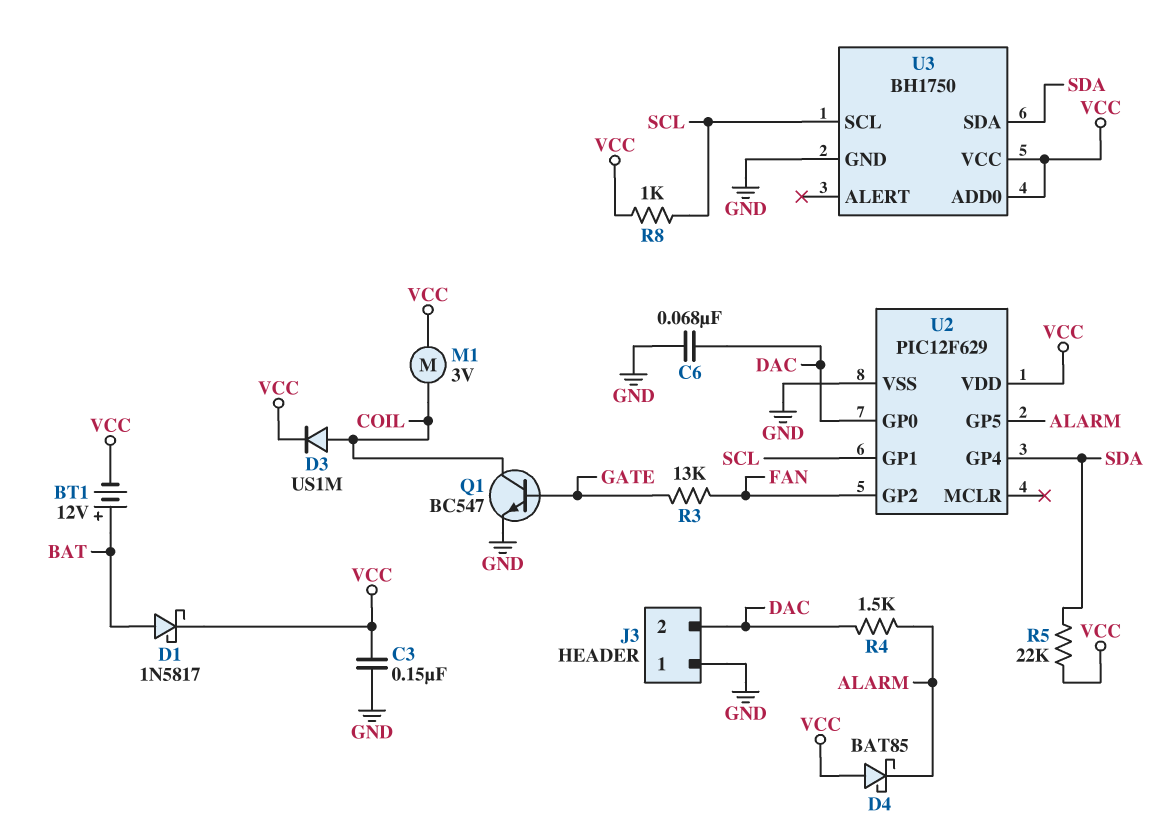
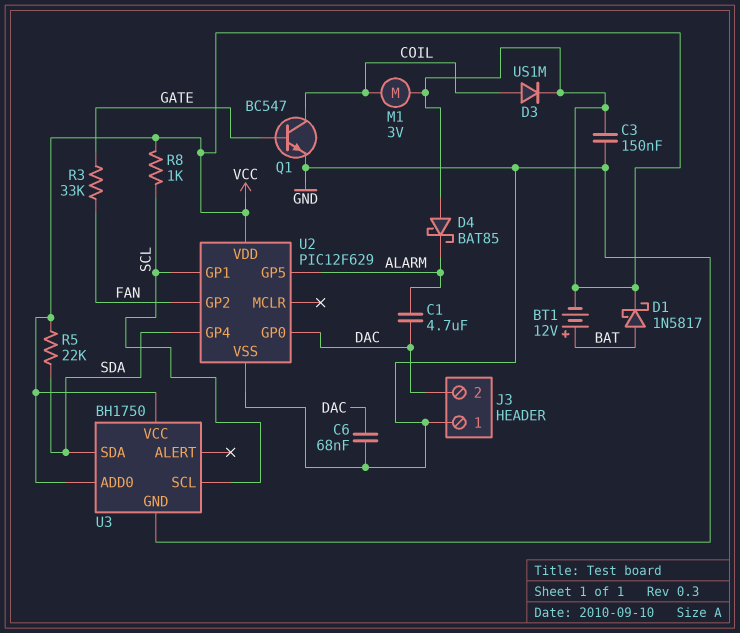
C1: none -> 4.7uF (ALARM, DAC)
R3: 13k (FAN, GATE) -> 33k (FAN, GATE)
R4: 1.5k (ALARM, DAC) -> none

